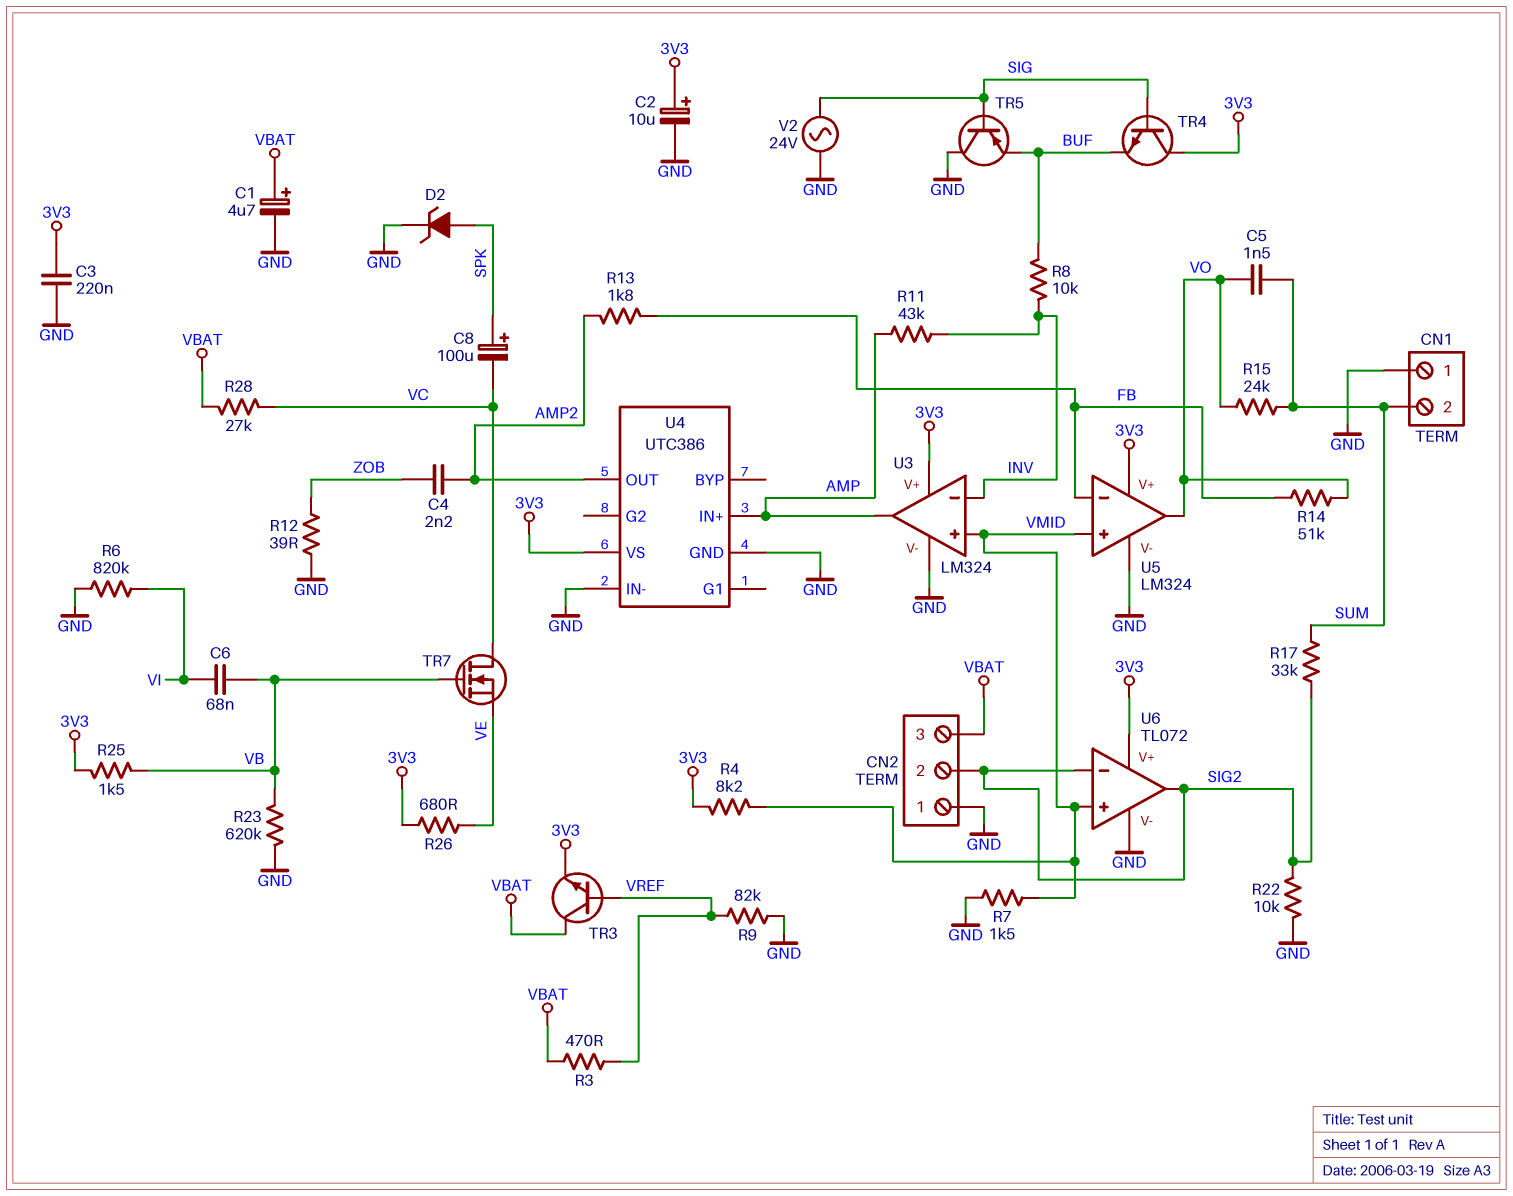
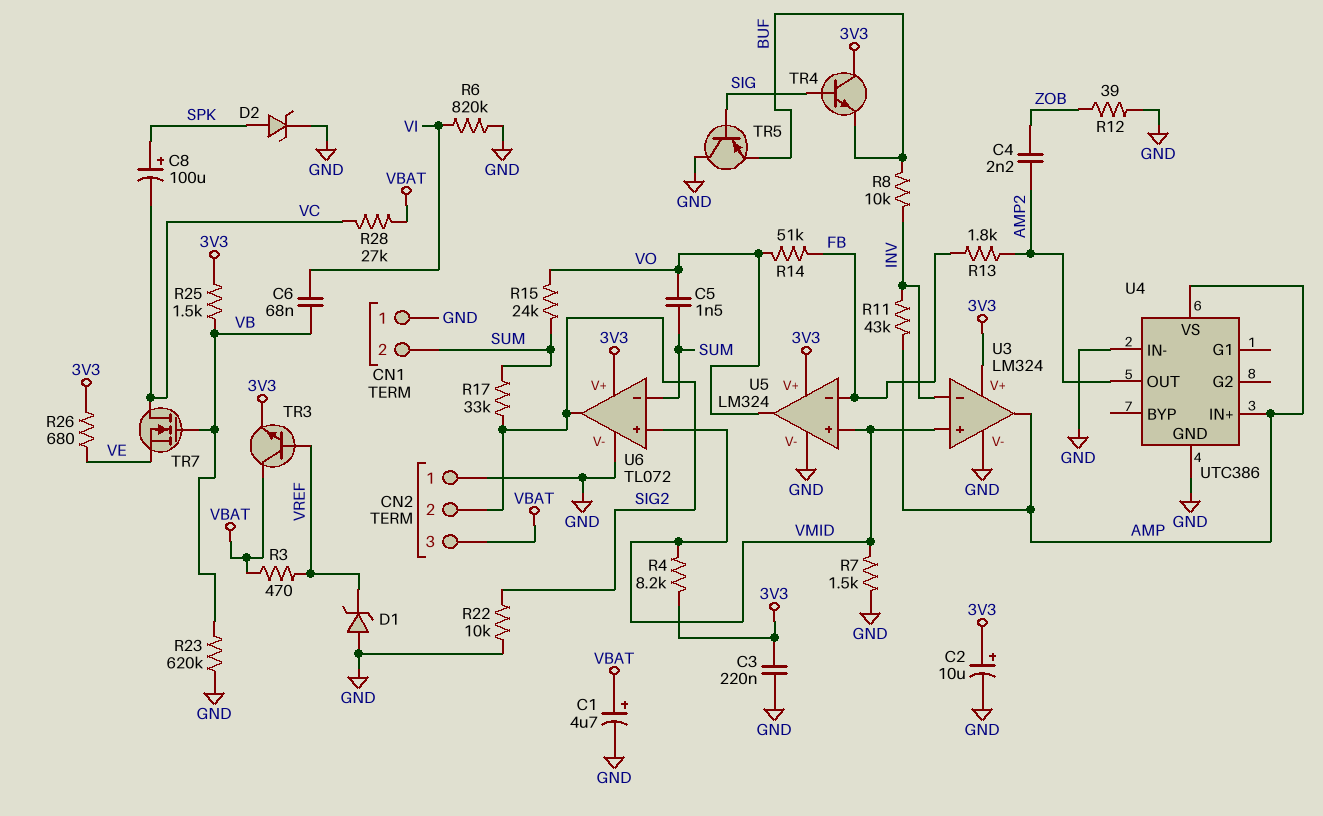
D1: none -> zener (A GND, K VREF)
R9: 82k (GND, VREF) -> none
U4 pin VS: 3V3 -> AMP
U6 pin in-: SIG2 -> SUM
V2: AC 24V (GND, SIG) -> none

